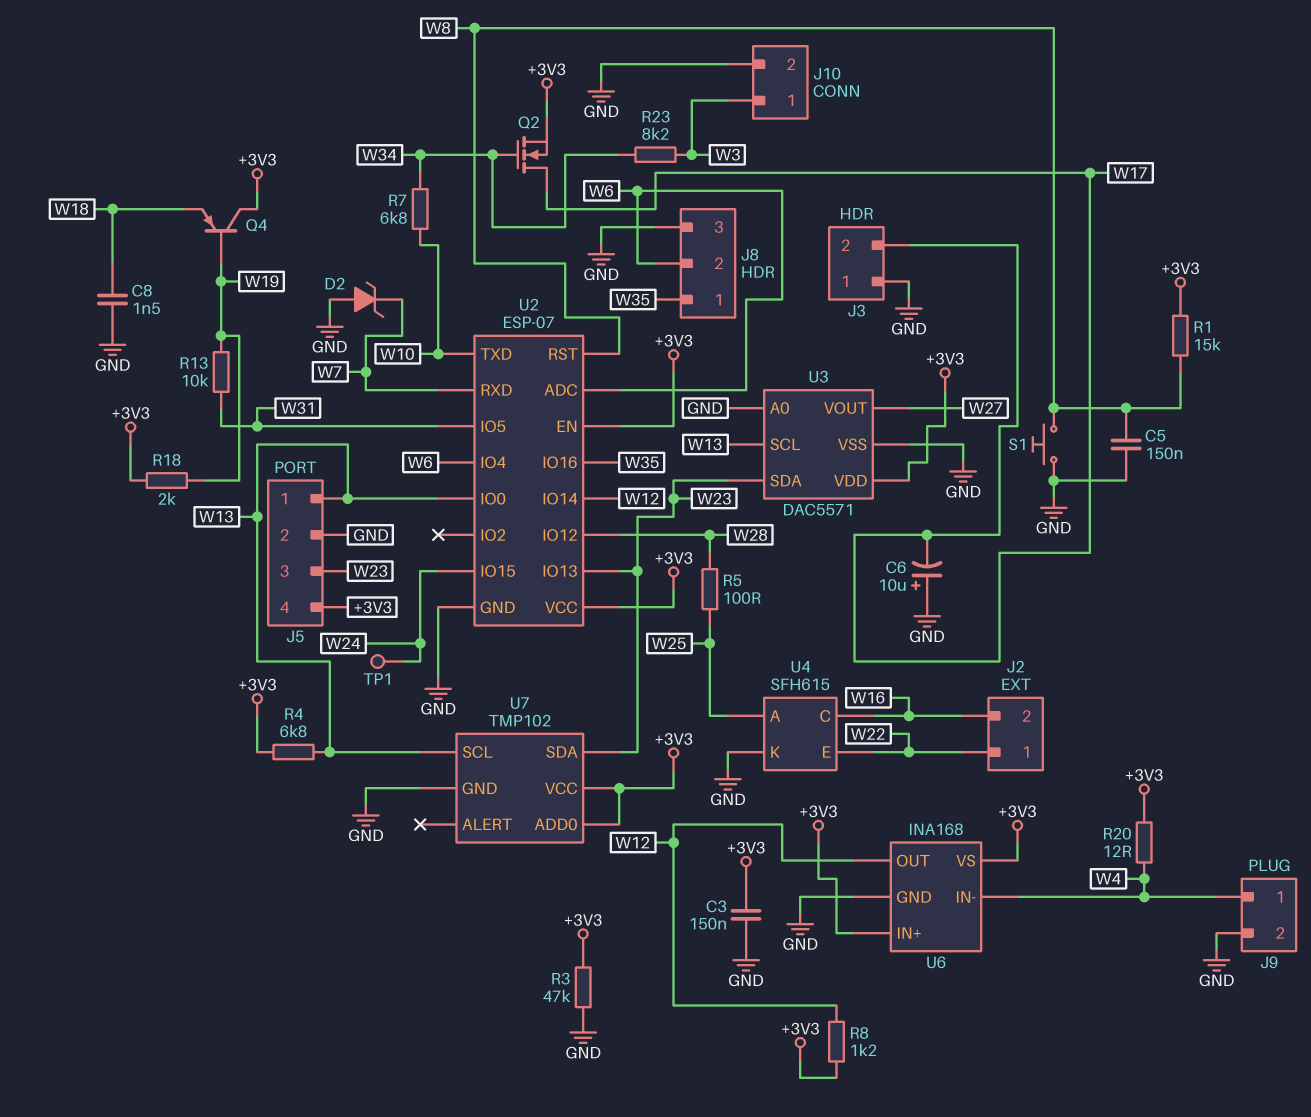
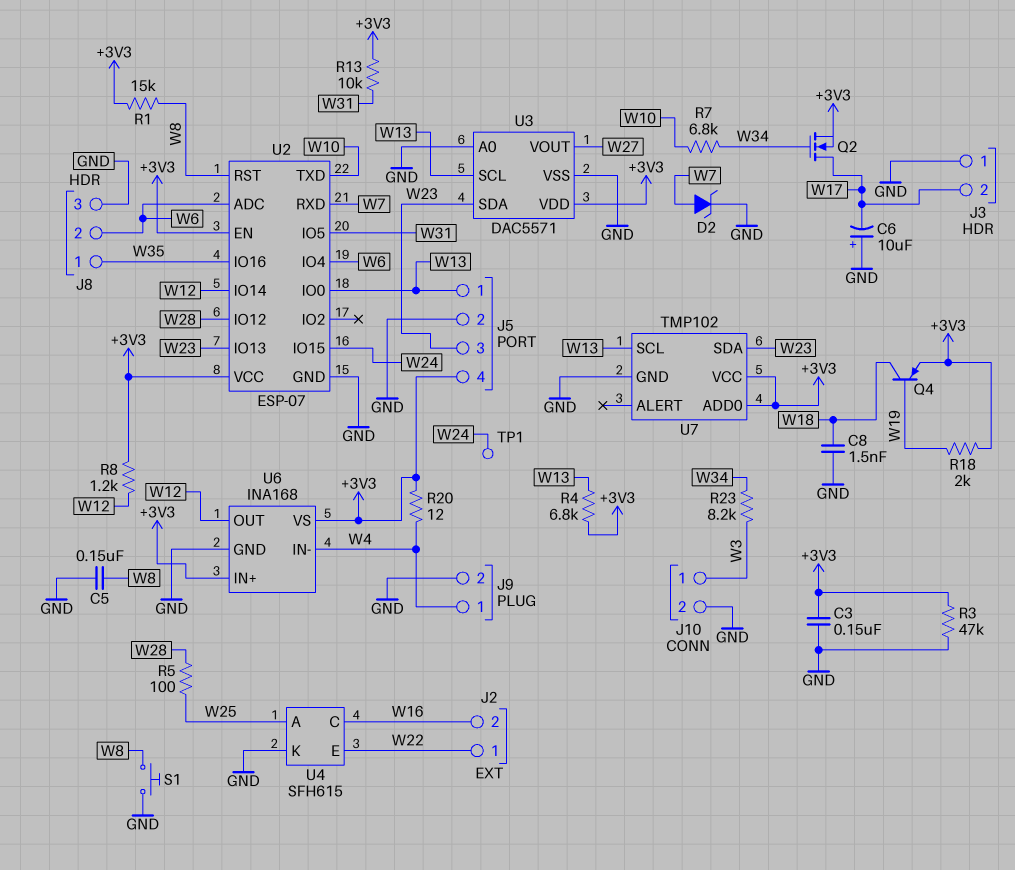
D2: zener (A GND, K W7) -> zener (A W7, K GND)
Q4: PNP (B W19, C +3V3, E W18) -> PNP (B W19, C W18, E +3V3)
R13: 10k (W19, W31) -> 10k (+3V3, W31)

